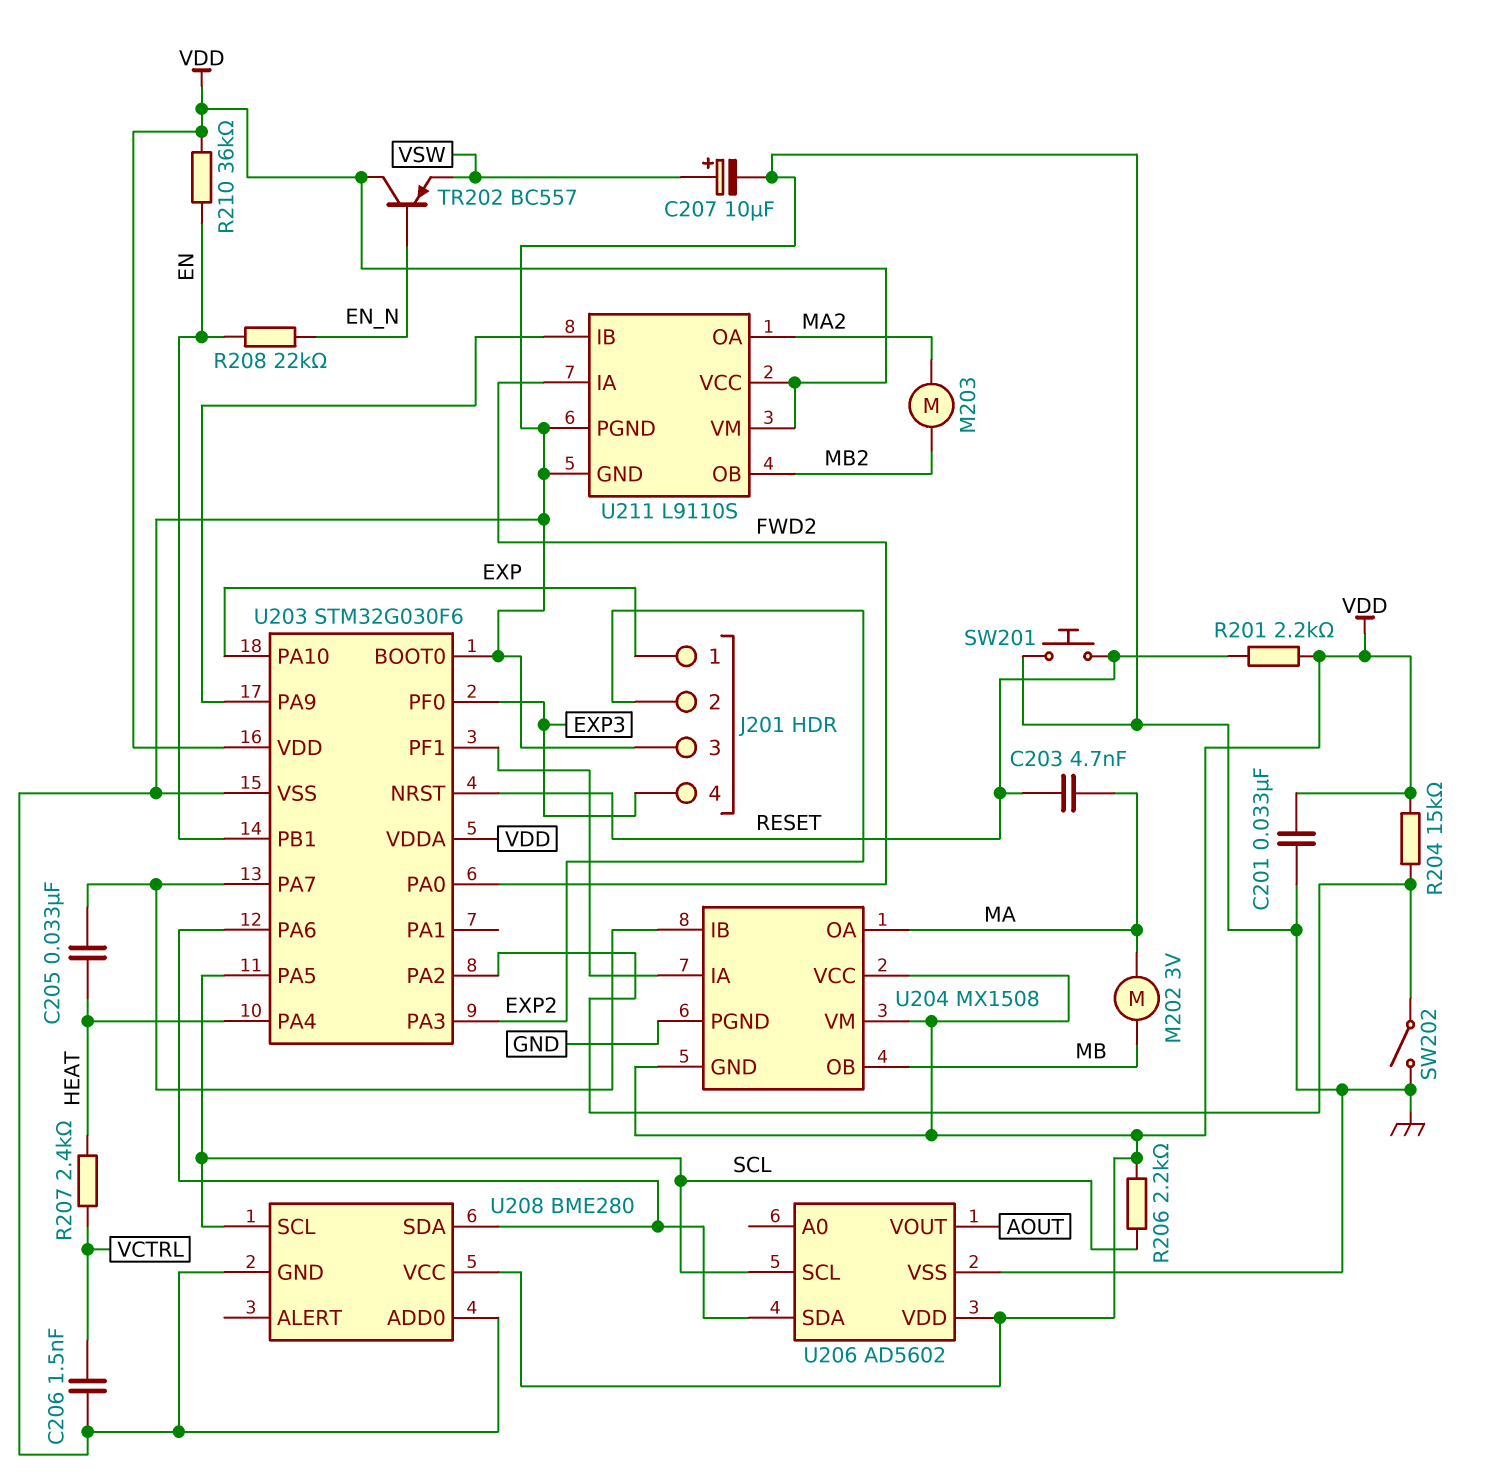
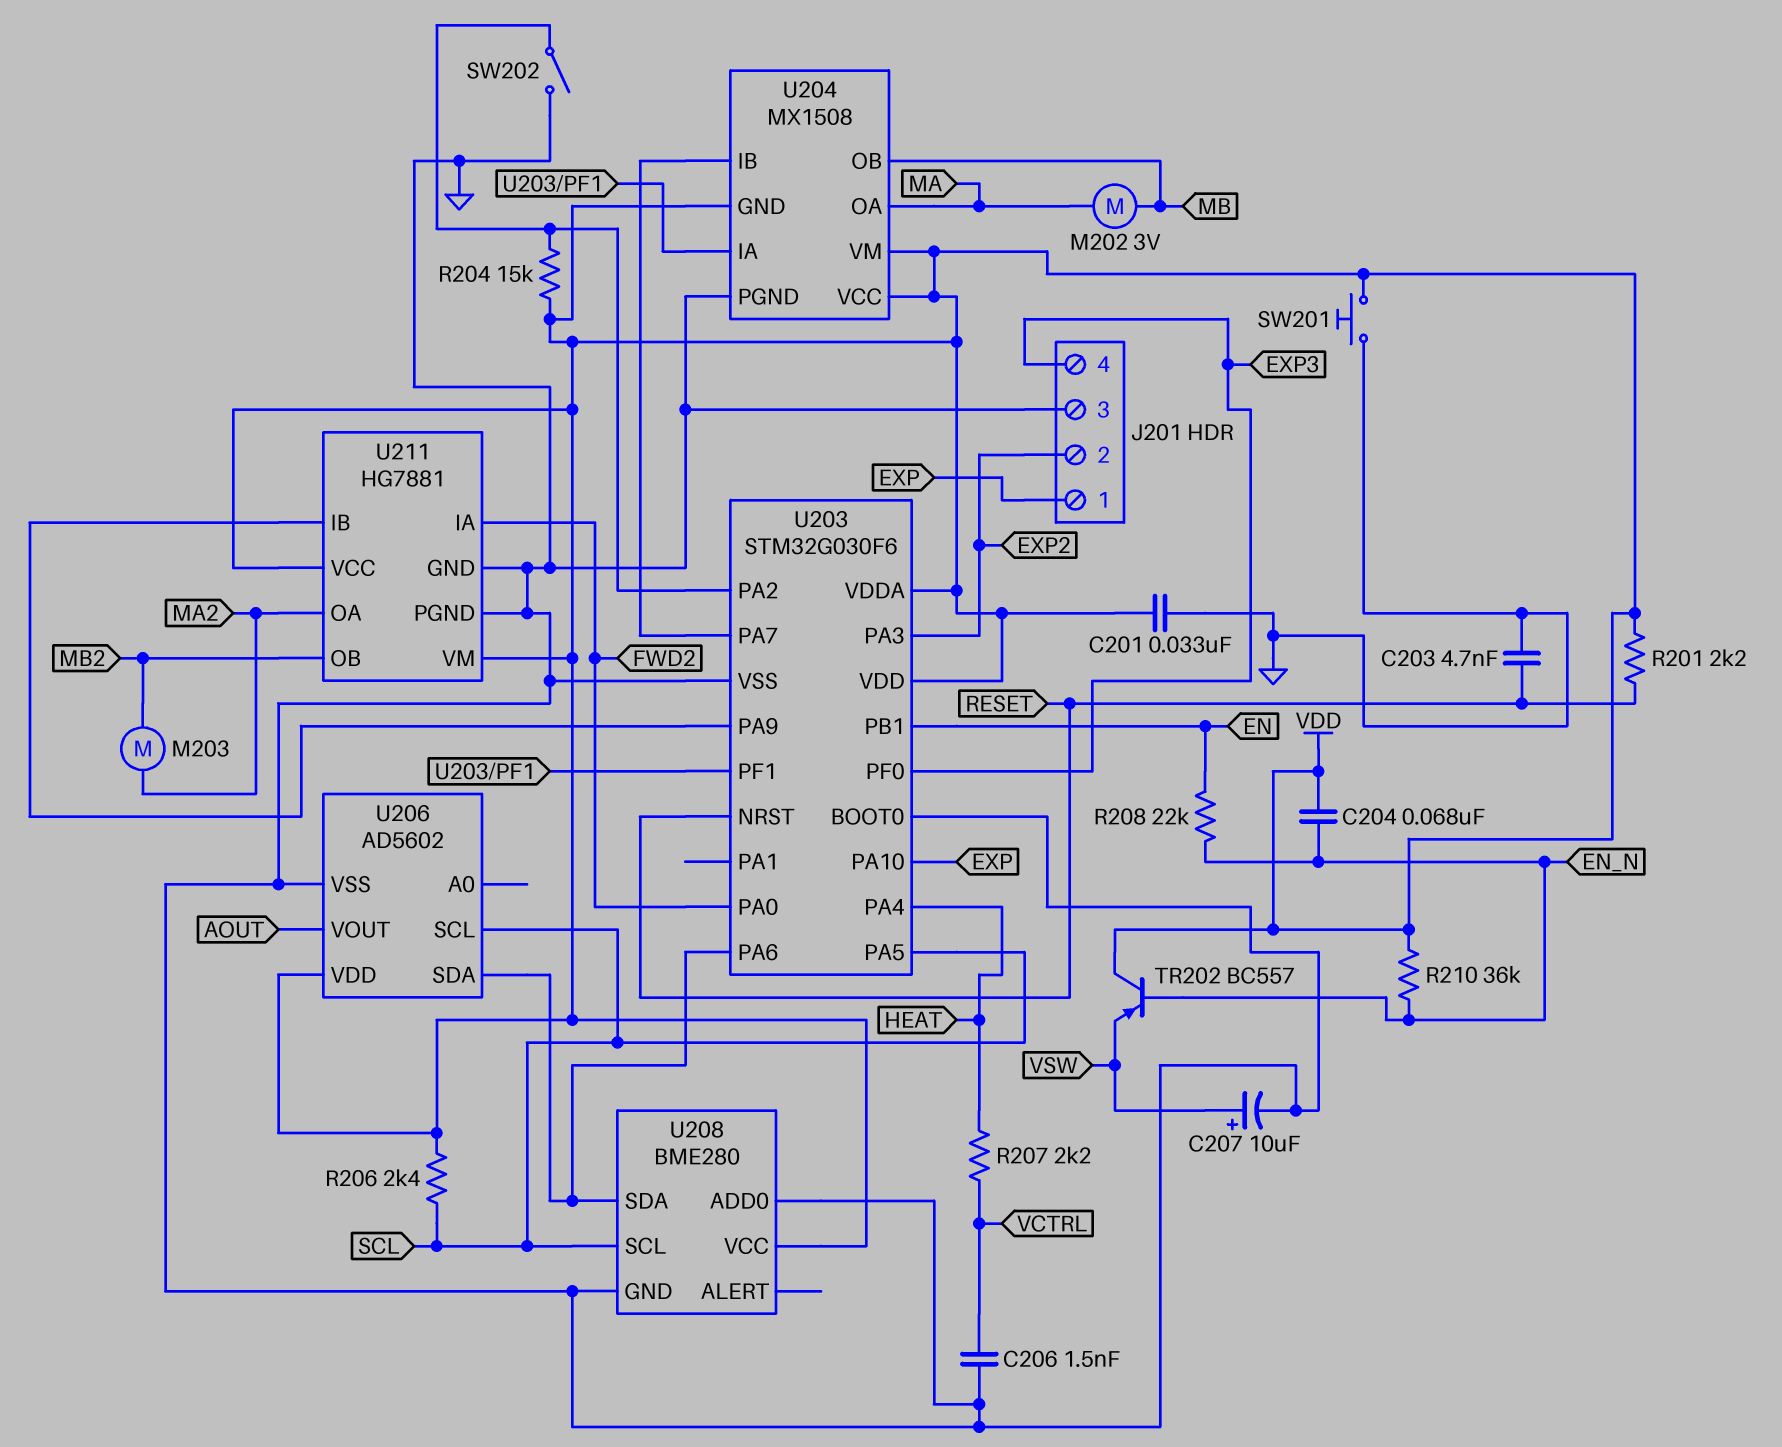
C203: 4.7nF (MA, RESET) -> 4.7nF (GND, RESET)
C204: none -> 68nF (EN_N, VDD)
C205: 33nF (HEAT, U203/PA7) -> none
R206: 2.2k (SCL, VDD) -> 2.4k (SCL, VDD)
R207: 2.4k (HEAT, VCTRL) -> 2.2k (HEAT, VCTRL)
R210: 36k (EN, VDD) -> 36k (EN_N, VDD)
SW201: button (GND, RESET) -> button (GND, VDD)
U211: L9110S -> HG7881

